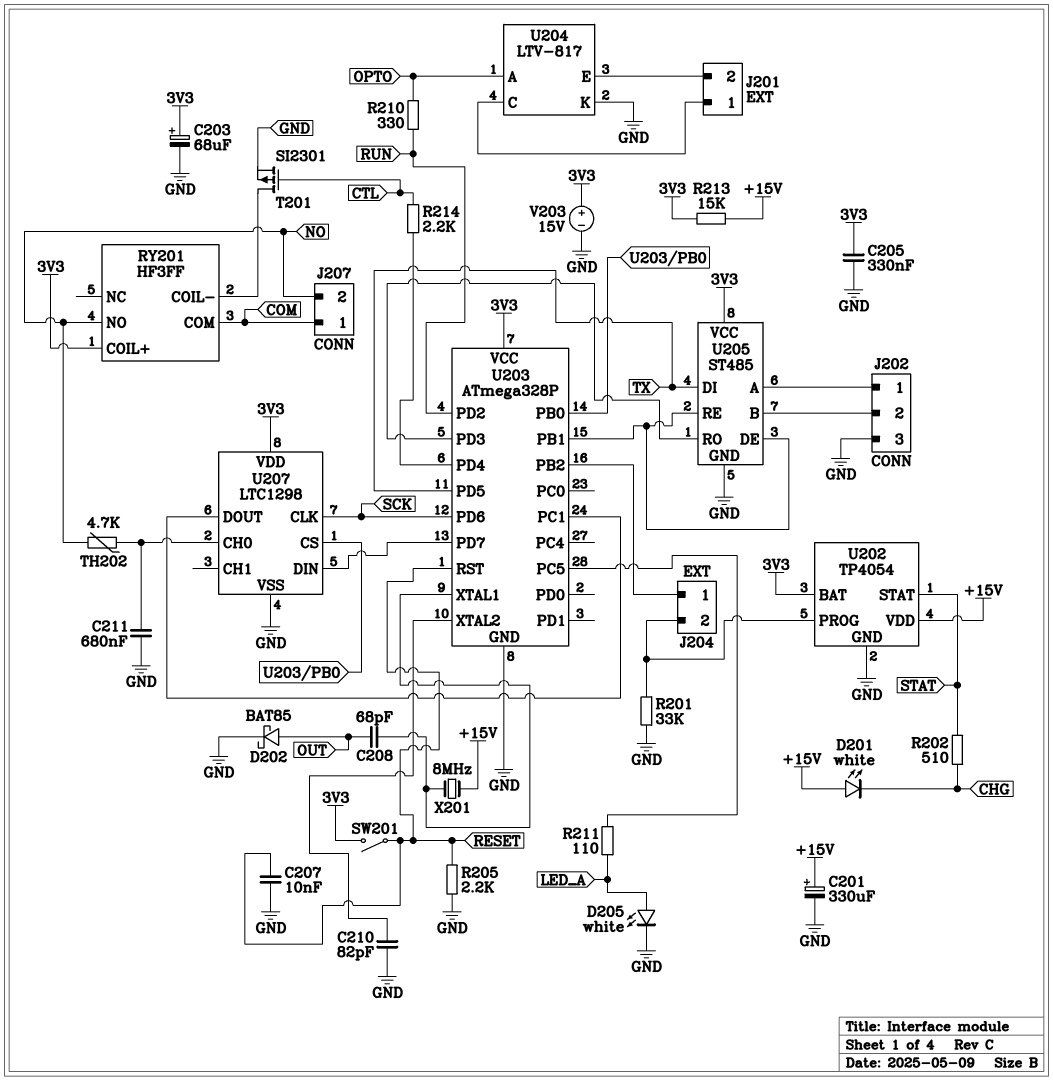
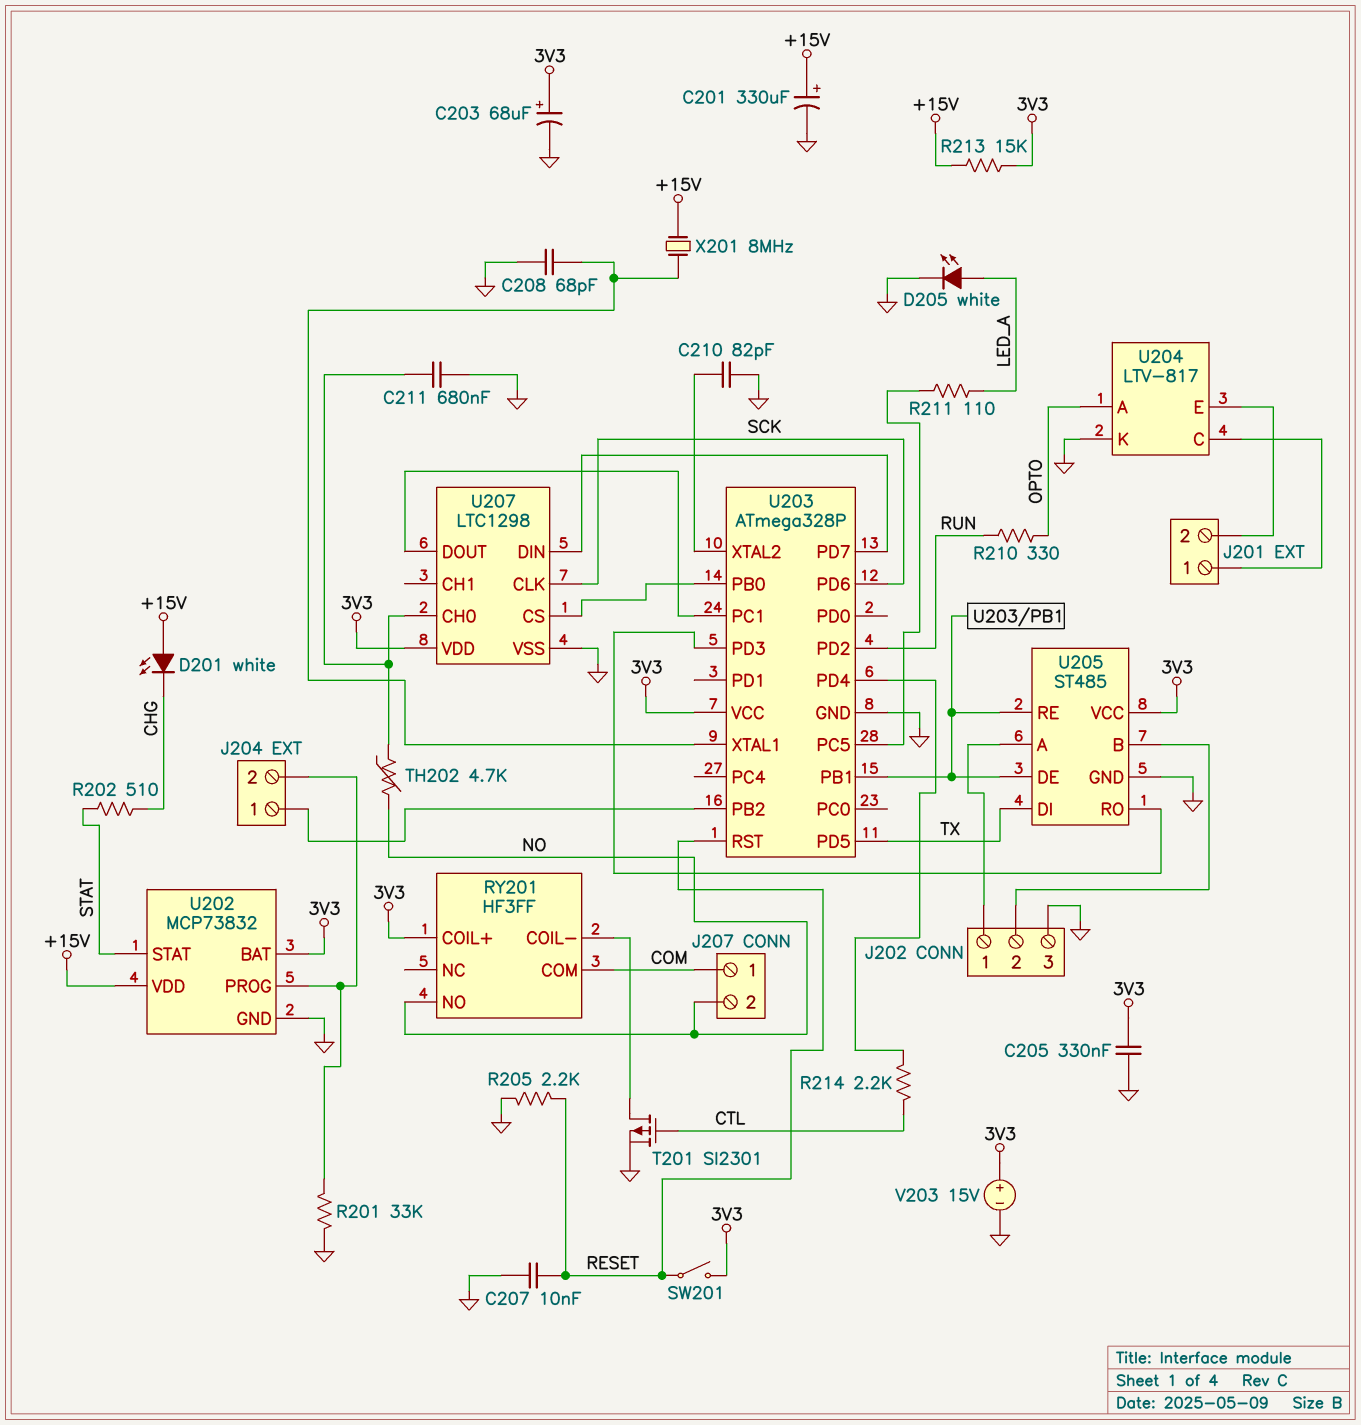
C208: 68pF (OUT, U203/XTAL1) -> 68pF (GND, U203/XTAL1)
D202: schottky BAT85 (A OUT, K GND) -> none
U202: TP4054 -> MCP73832

